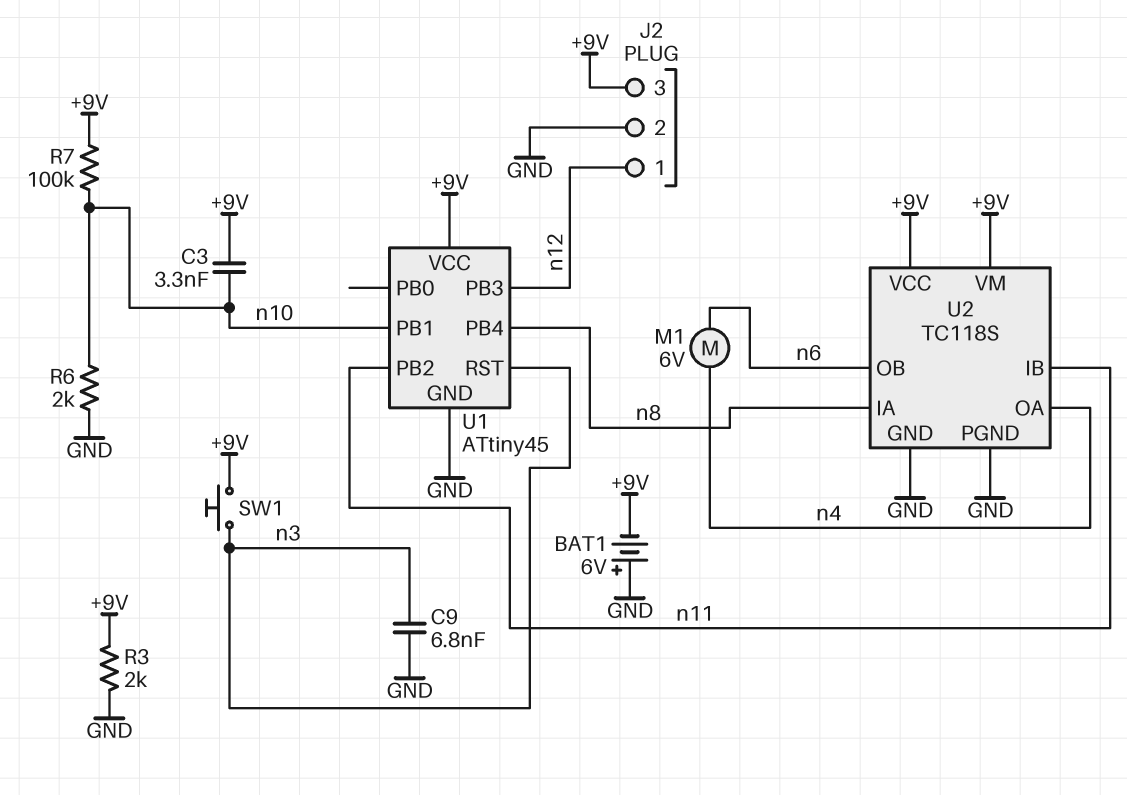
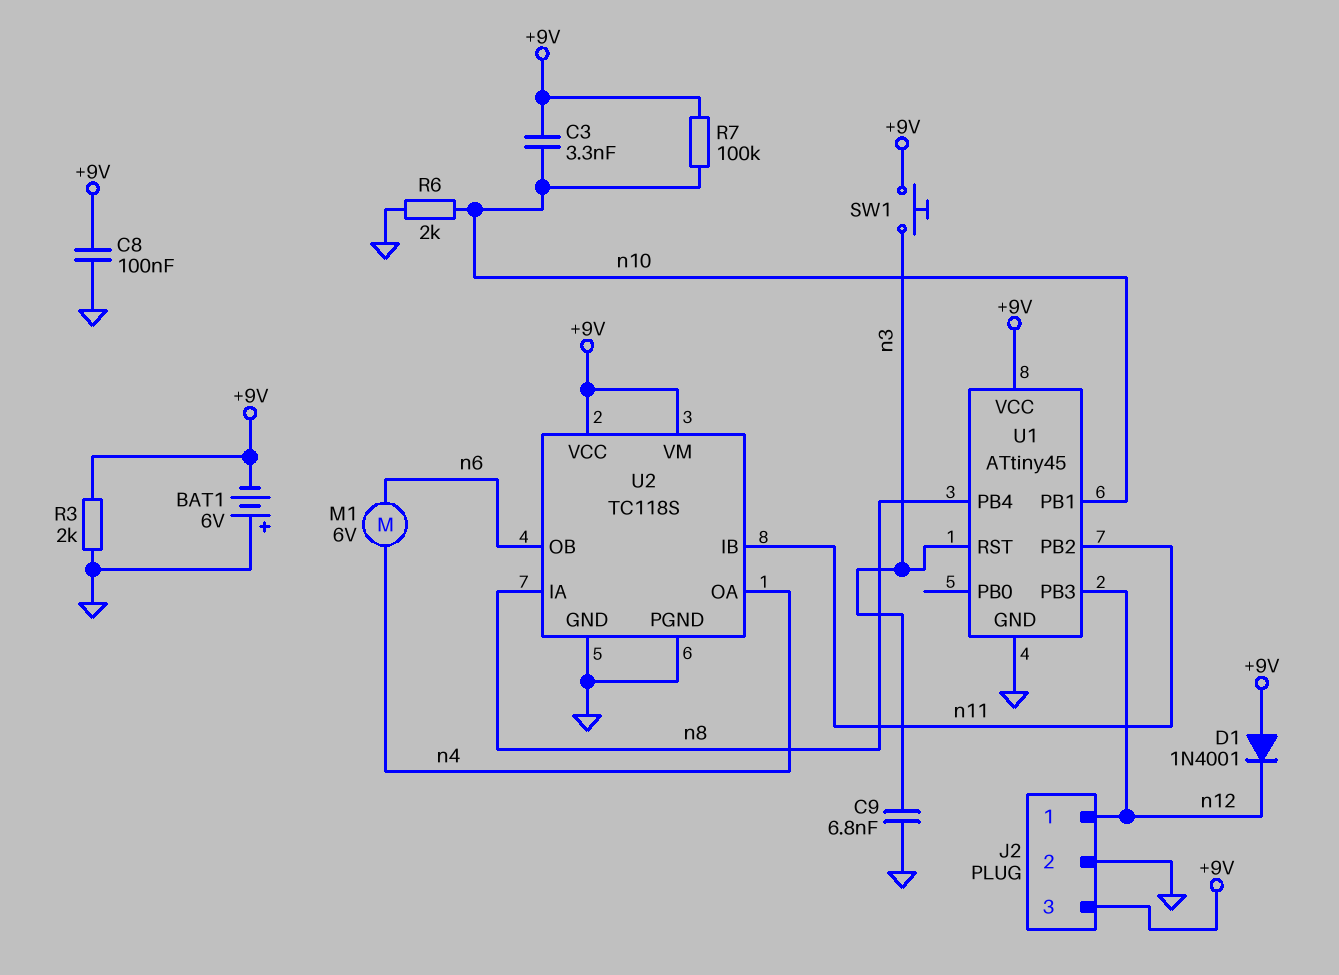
C8: none -> 100nF (+9V, GND)
D1: none -> diode 1N4001 (A +9V, K n12)

